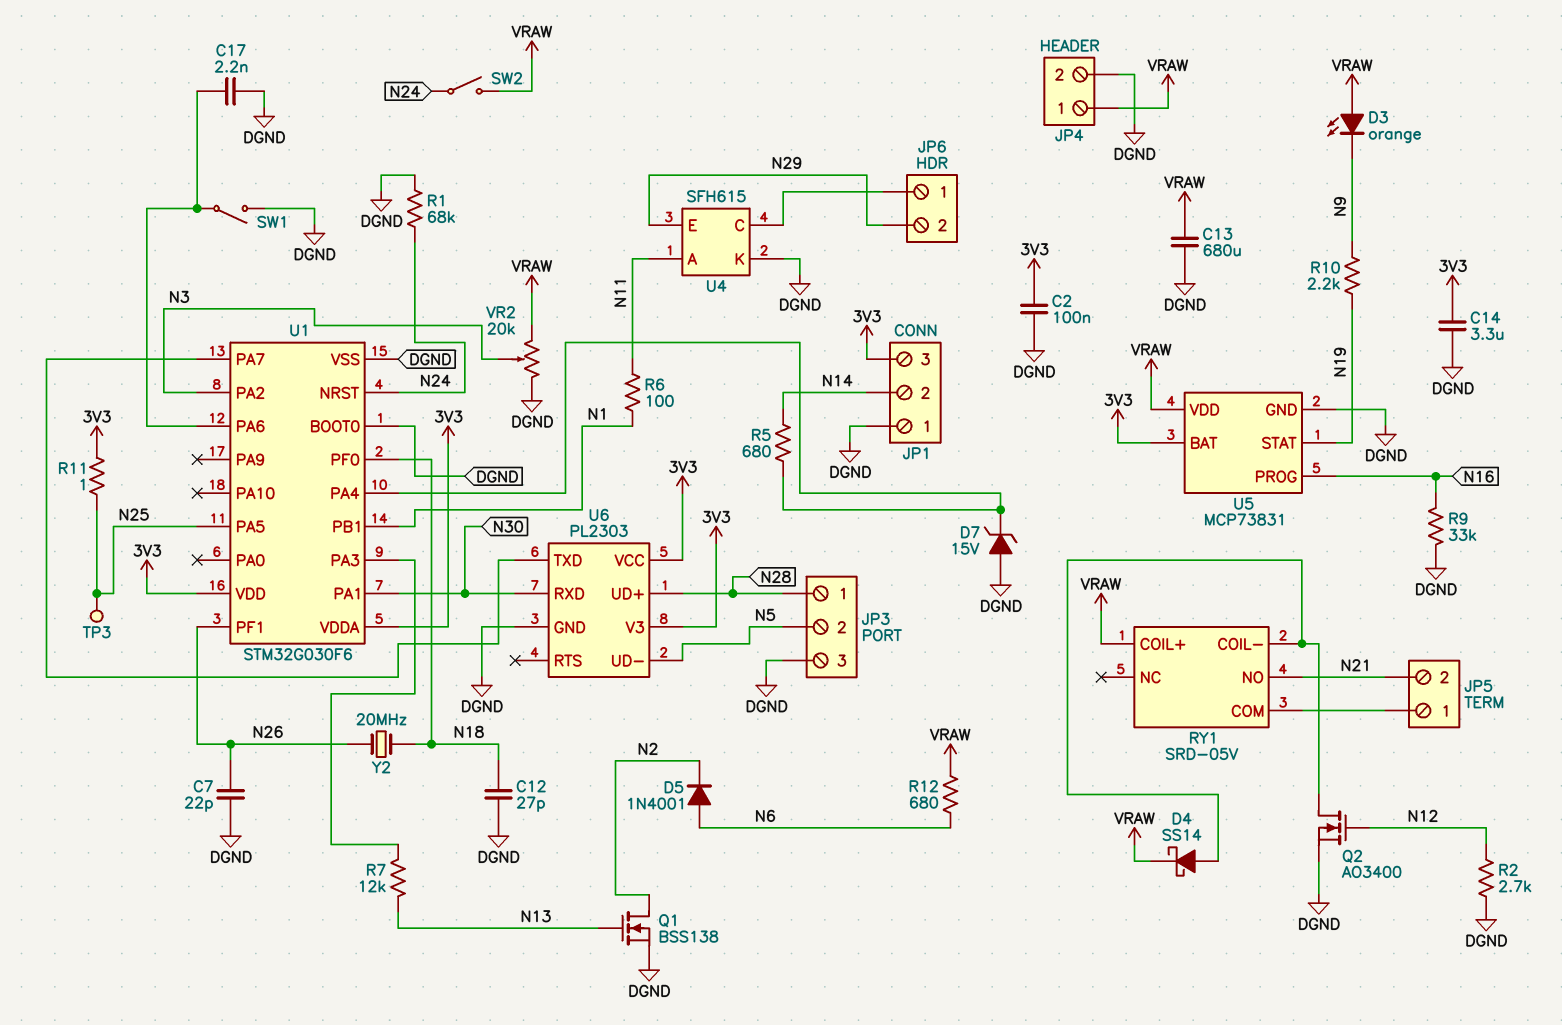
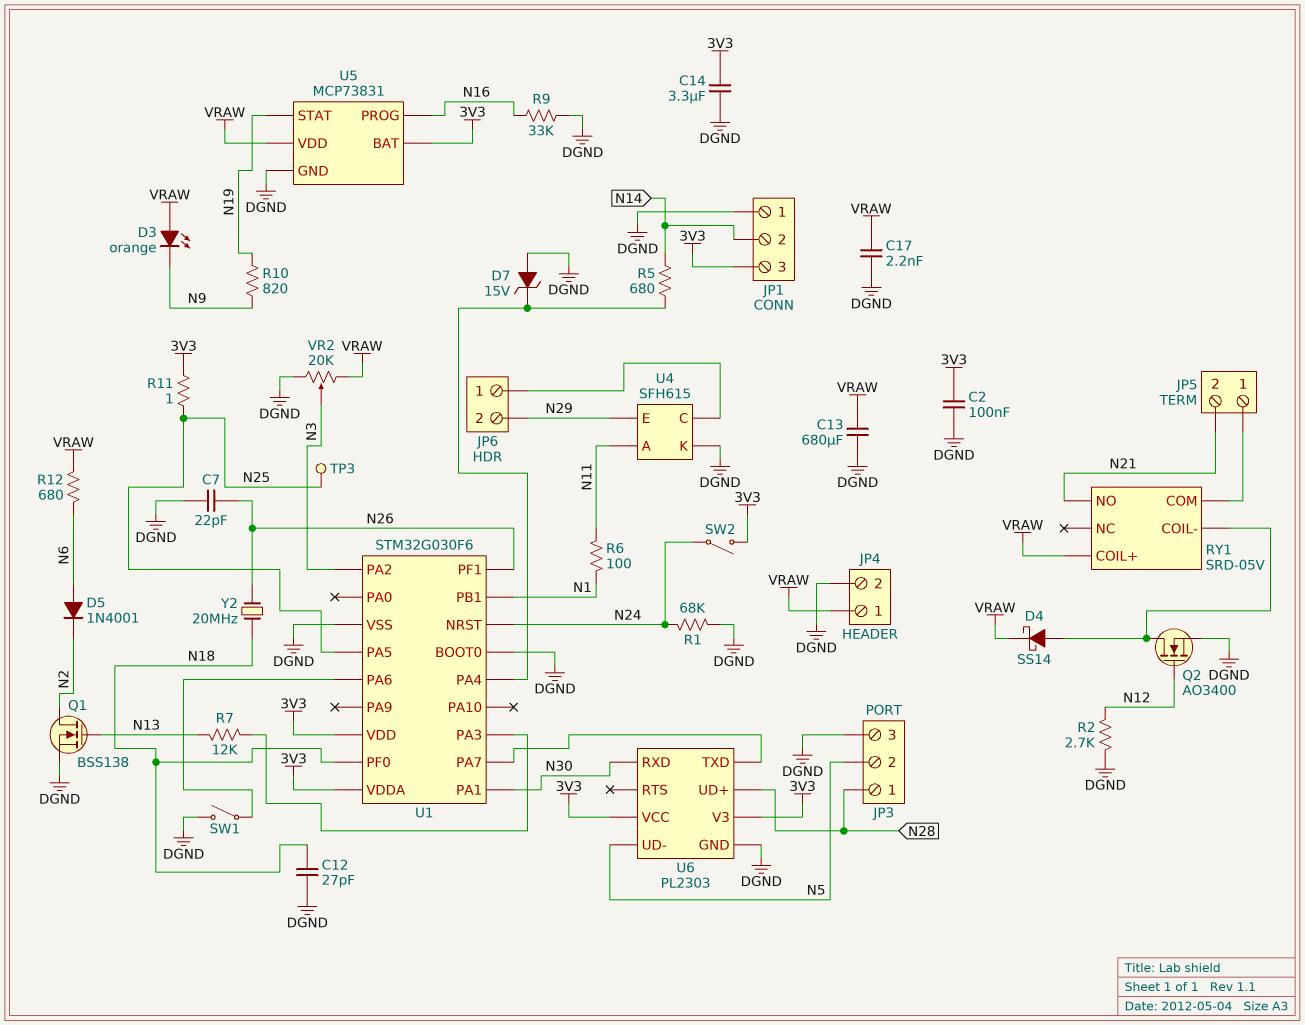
C17: 2.2nF (DGND, U1/PA6) -> 2.2nF (DGND, VRAW)
R10: 2.2k (N9, N19) -> 820 (N9, N19)
SW2: switch (N24, VRAW) -> switch (3V3, N24)

